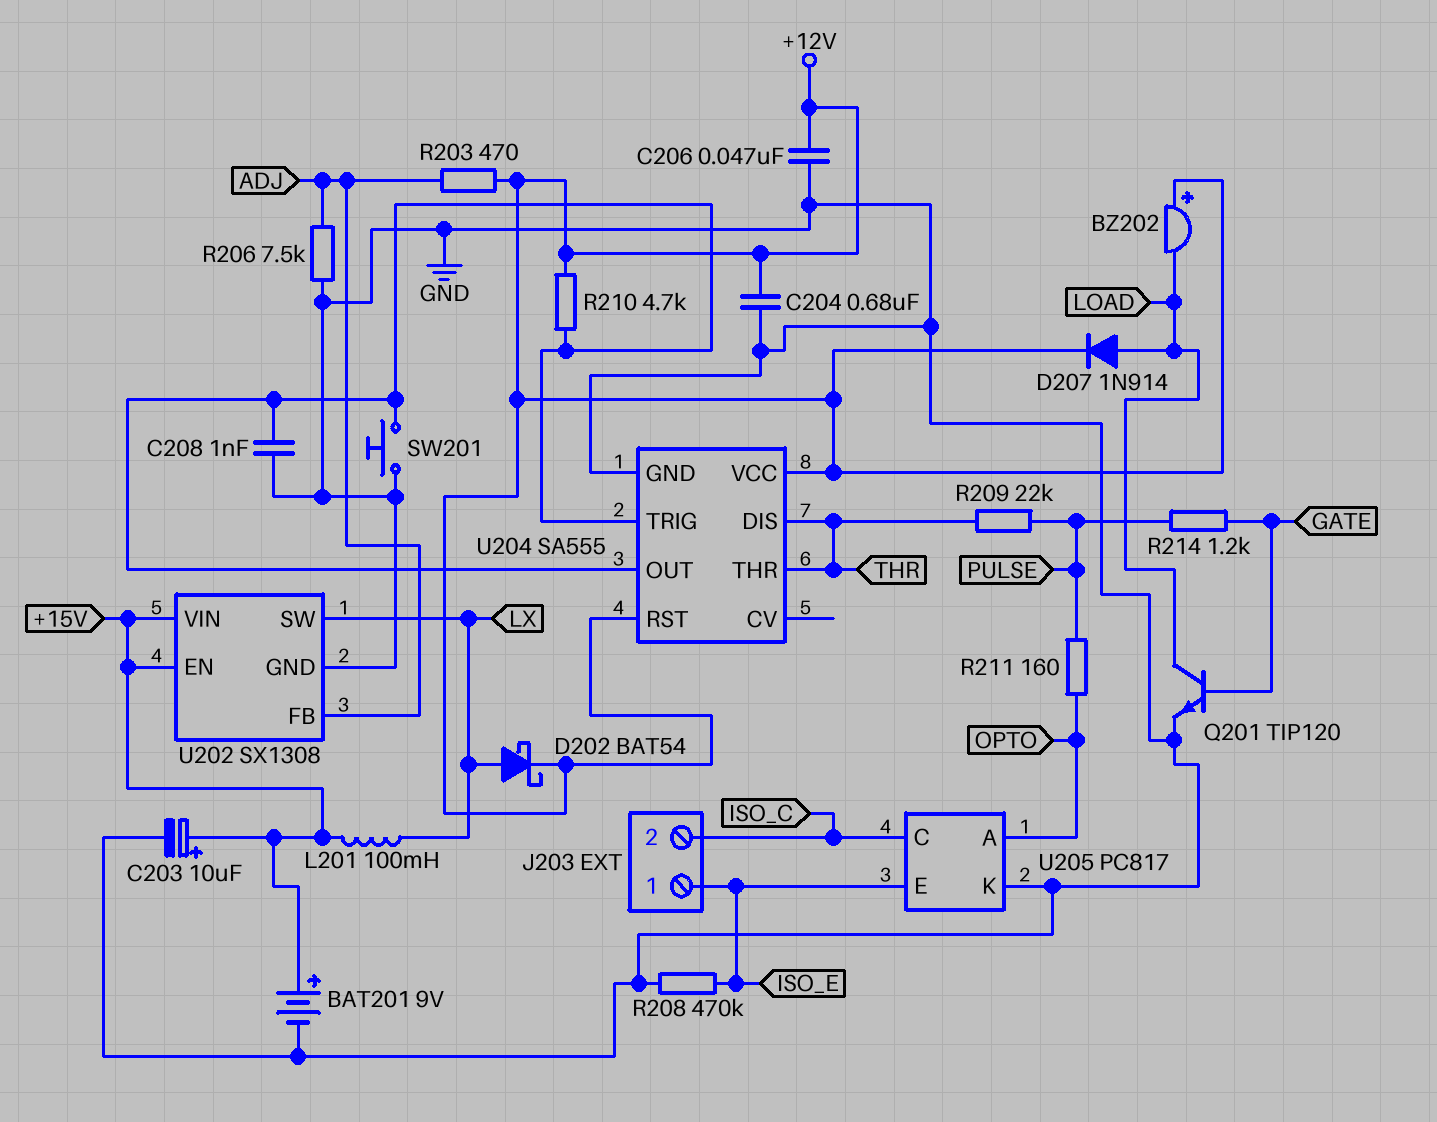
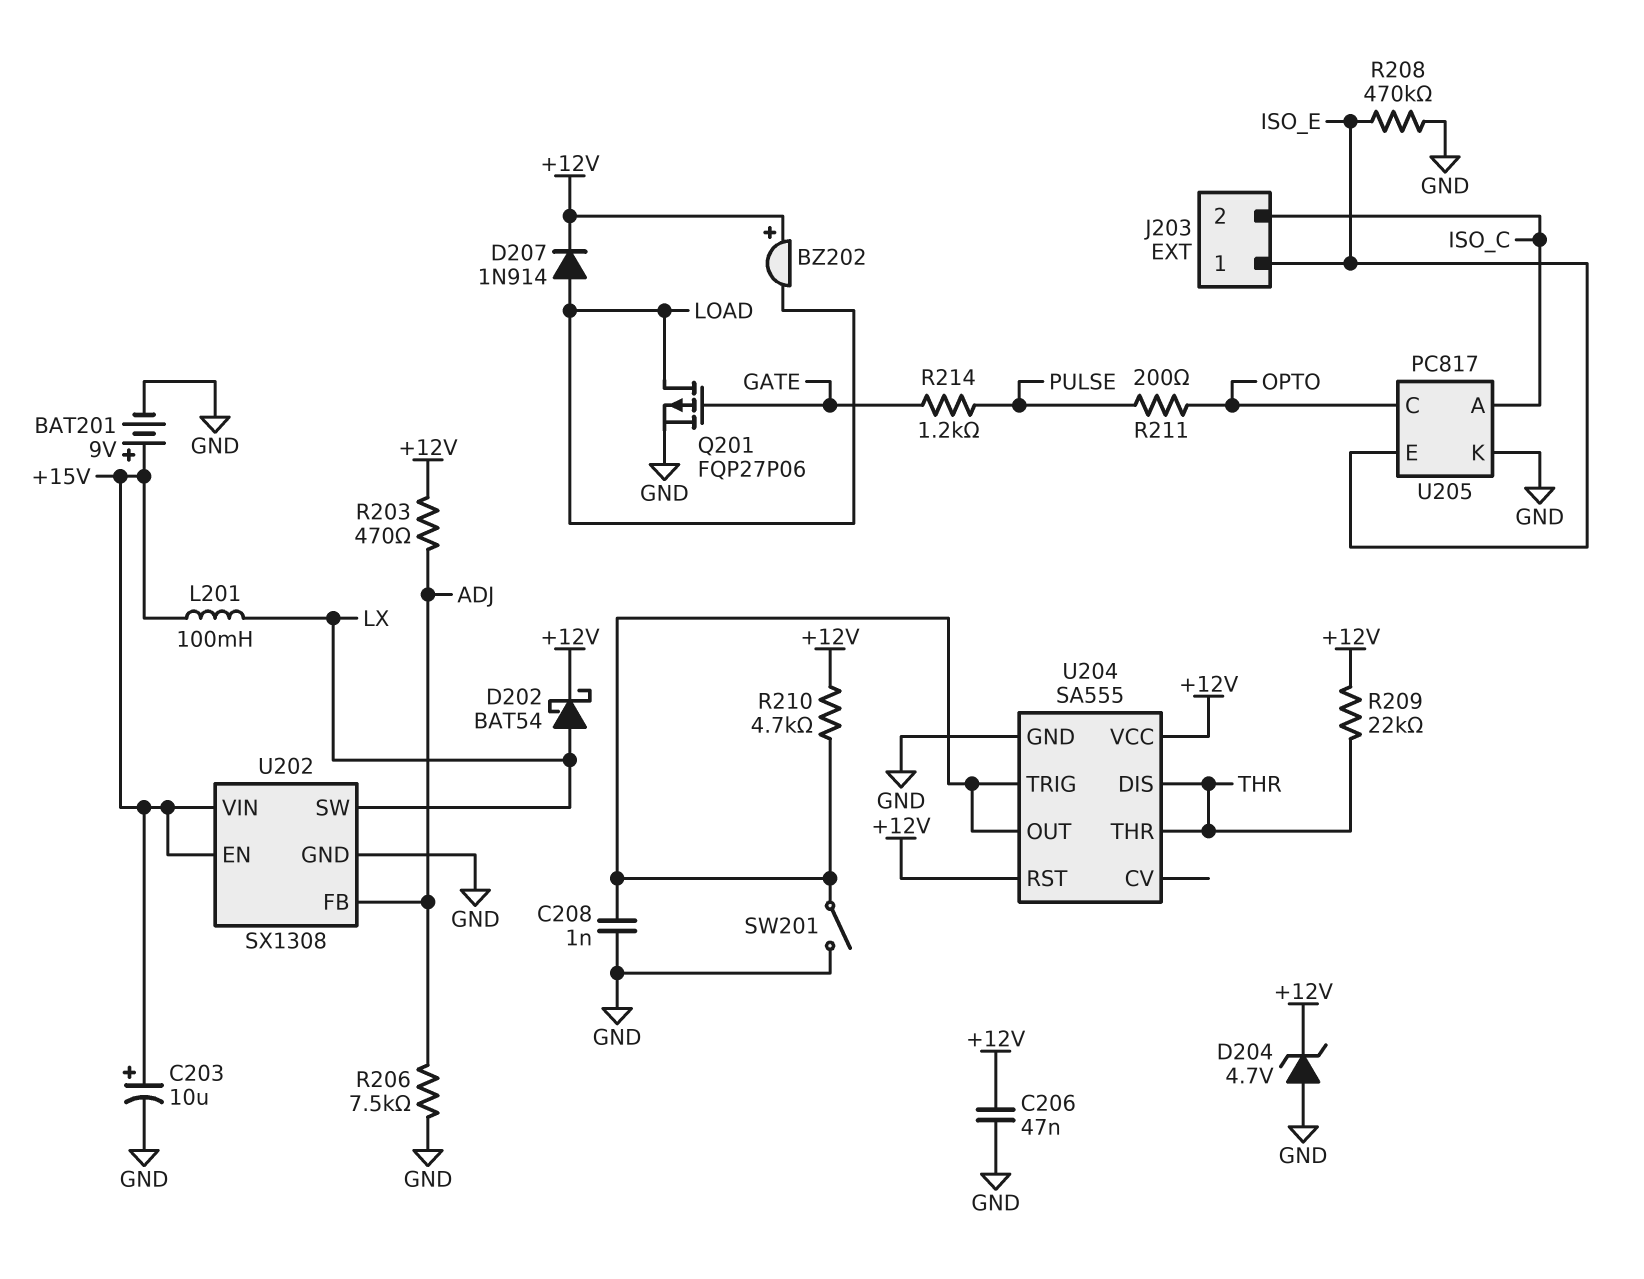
C204: 680nF (+12V, GND) -> none
D204: none -> zener 4.7V (A GND, K +12V)
Q201: NPN TIP120 (B GATE, C LOAD, E GND) -> PMOS FQP27P06 (G GATE, D LOAD, S GND)
R209: 22k (PULSE, THR) -> 22k (+12V, THR)
R211: 160 (OPTO, PULSE) -> 200 (OPTO, PULSE)
SW201: button (GND, U204/OUT) -> switch (GND, U204/OUT)
U205 pin A: OPTO -> ISO_C
U205 pin C: ISO_C -> OPTO

